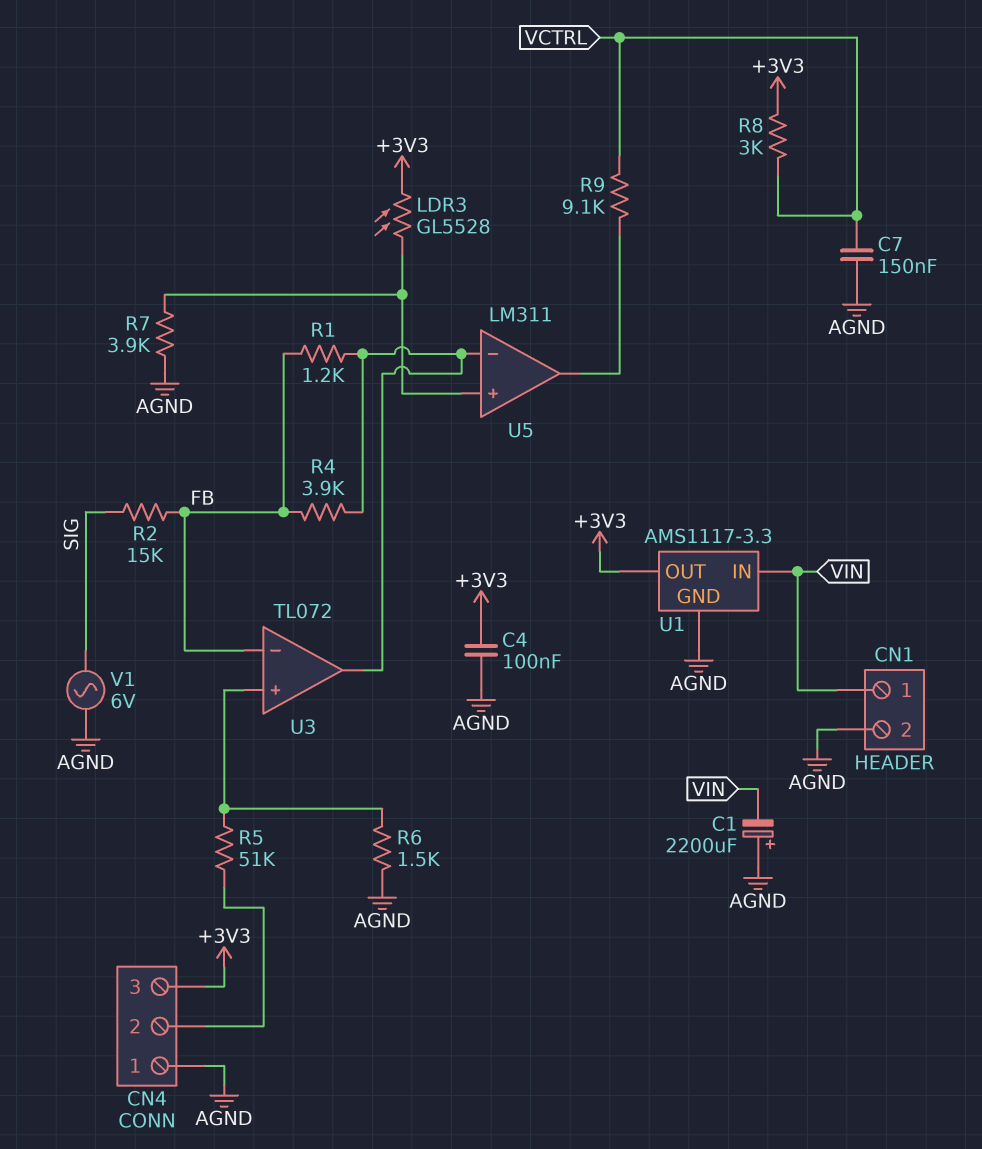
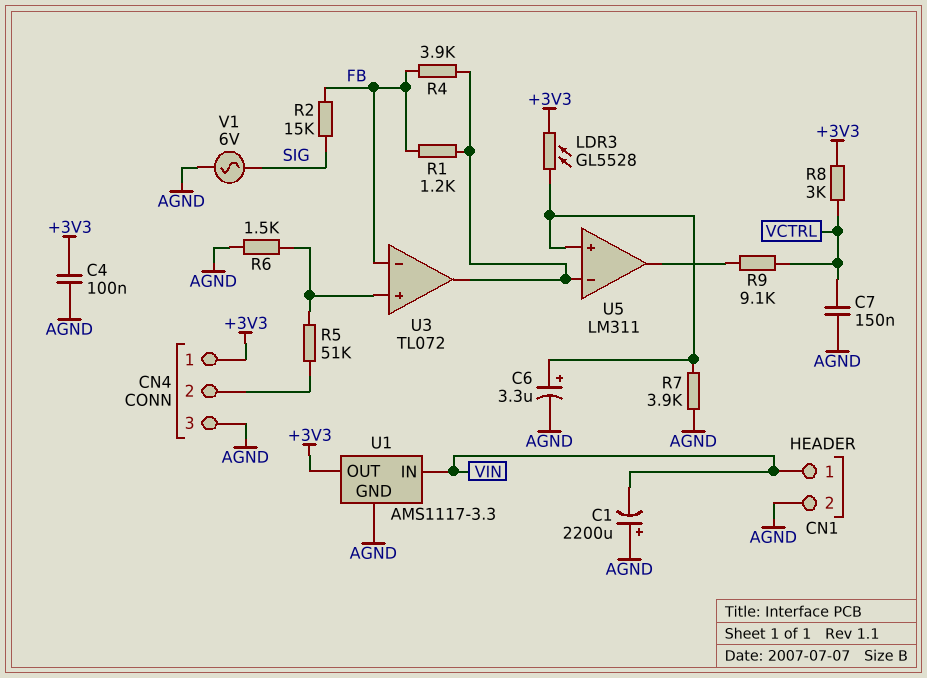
C6: none -> 3.3uF (plus U5/in+, minus AGND)
CN4 pin 1: AGND -> +3V3
CN4 pin 3: +3V3 -> AGND

